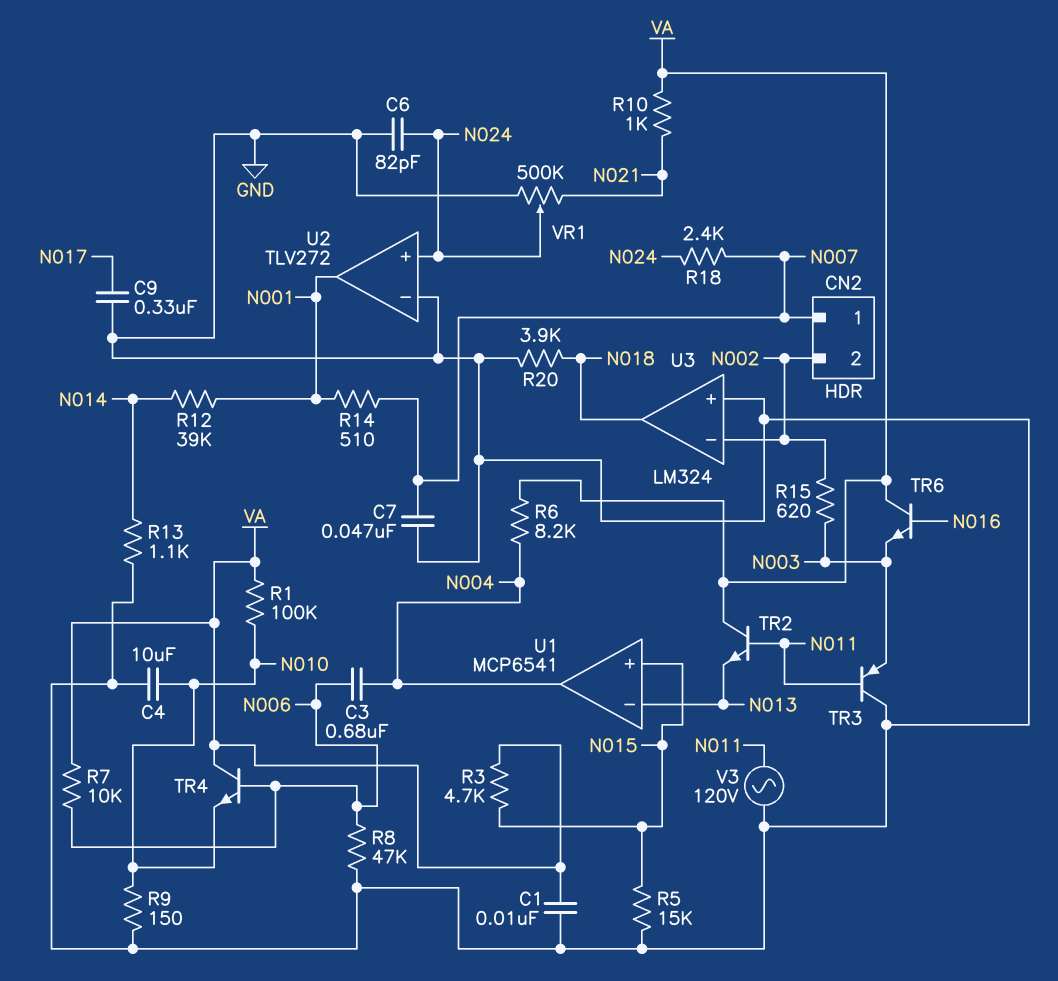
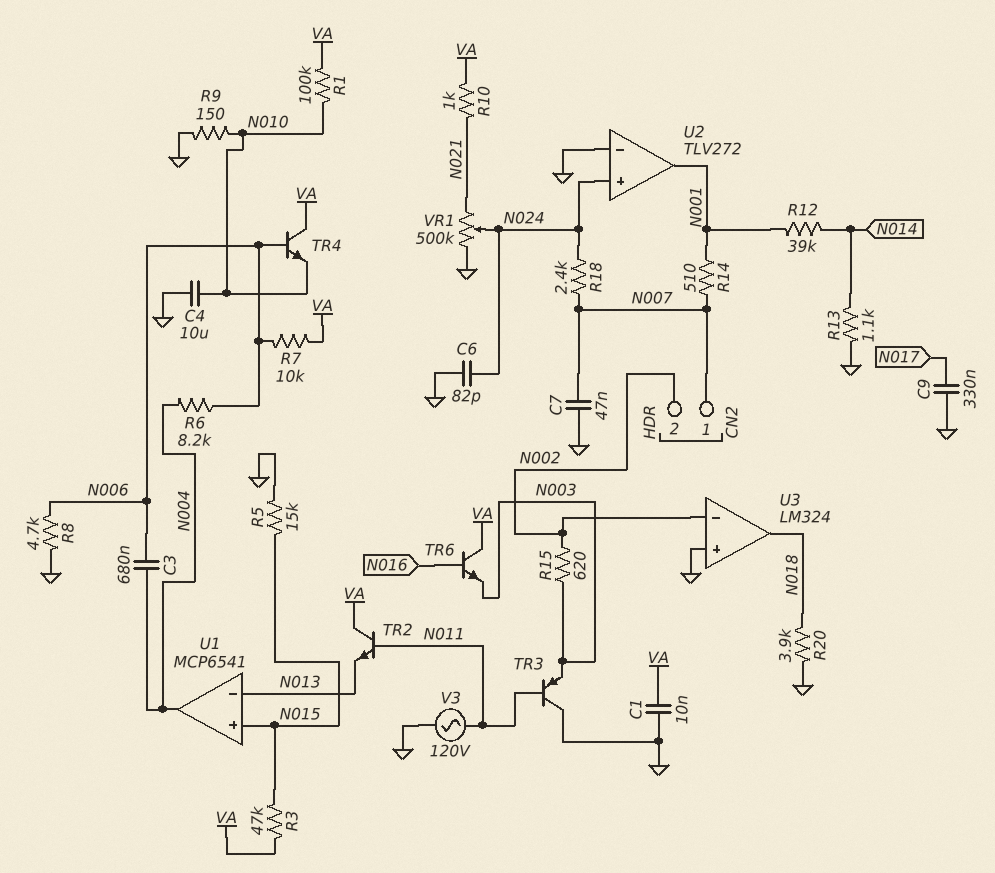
R3: 4.7k (N015, VA) -> 47k (N015, VA)
R6: 8.2k (N004, VA) -> 8.2k (N004, N006)
R8: 47k (GND, N006) -> 4.7k (GND, N006)

